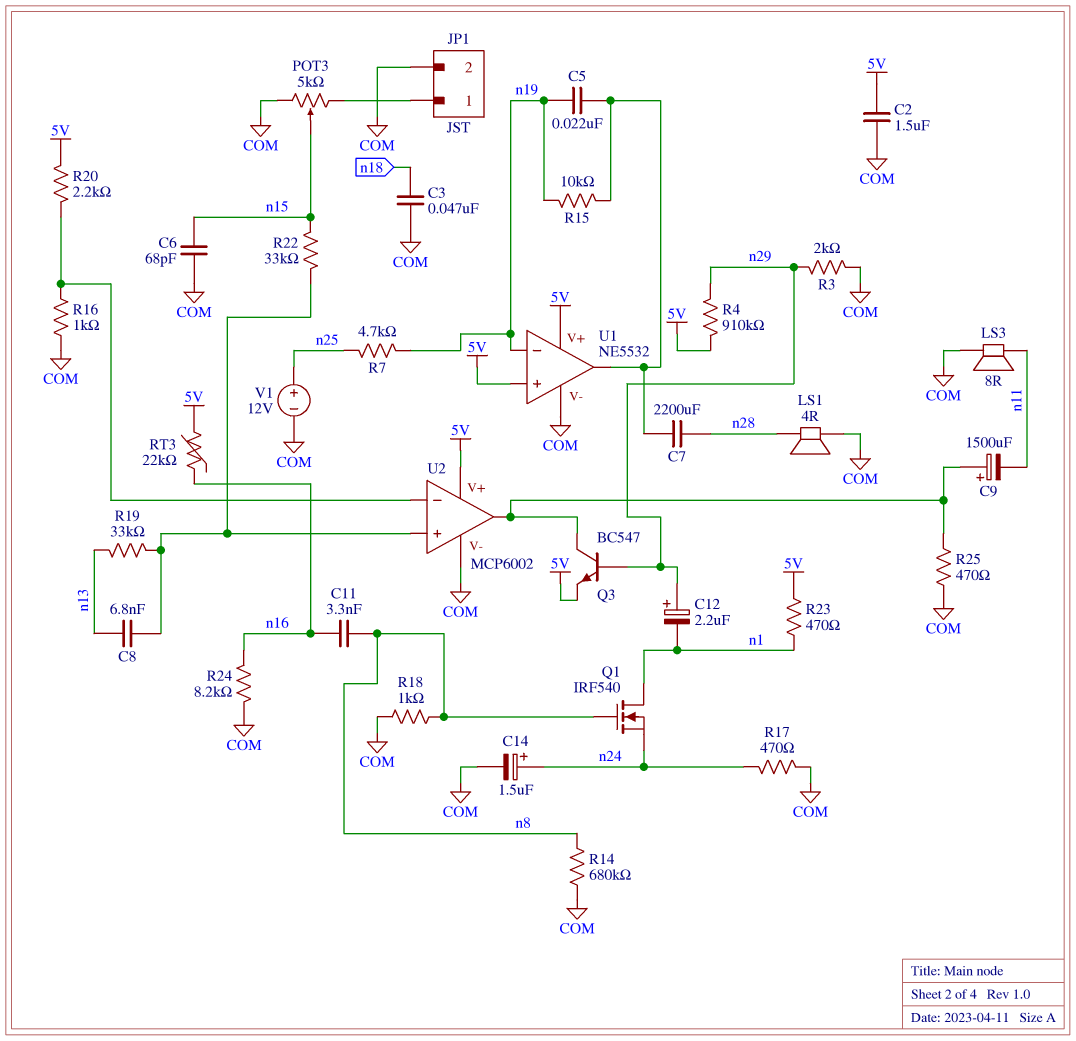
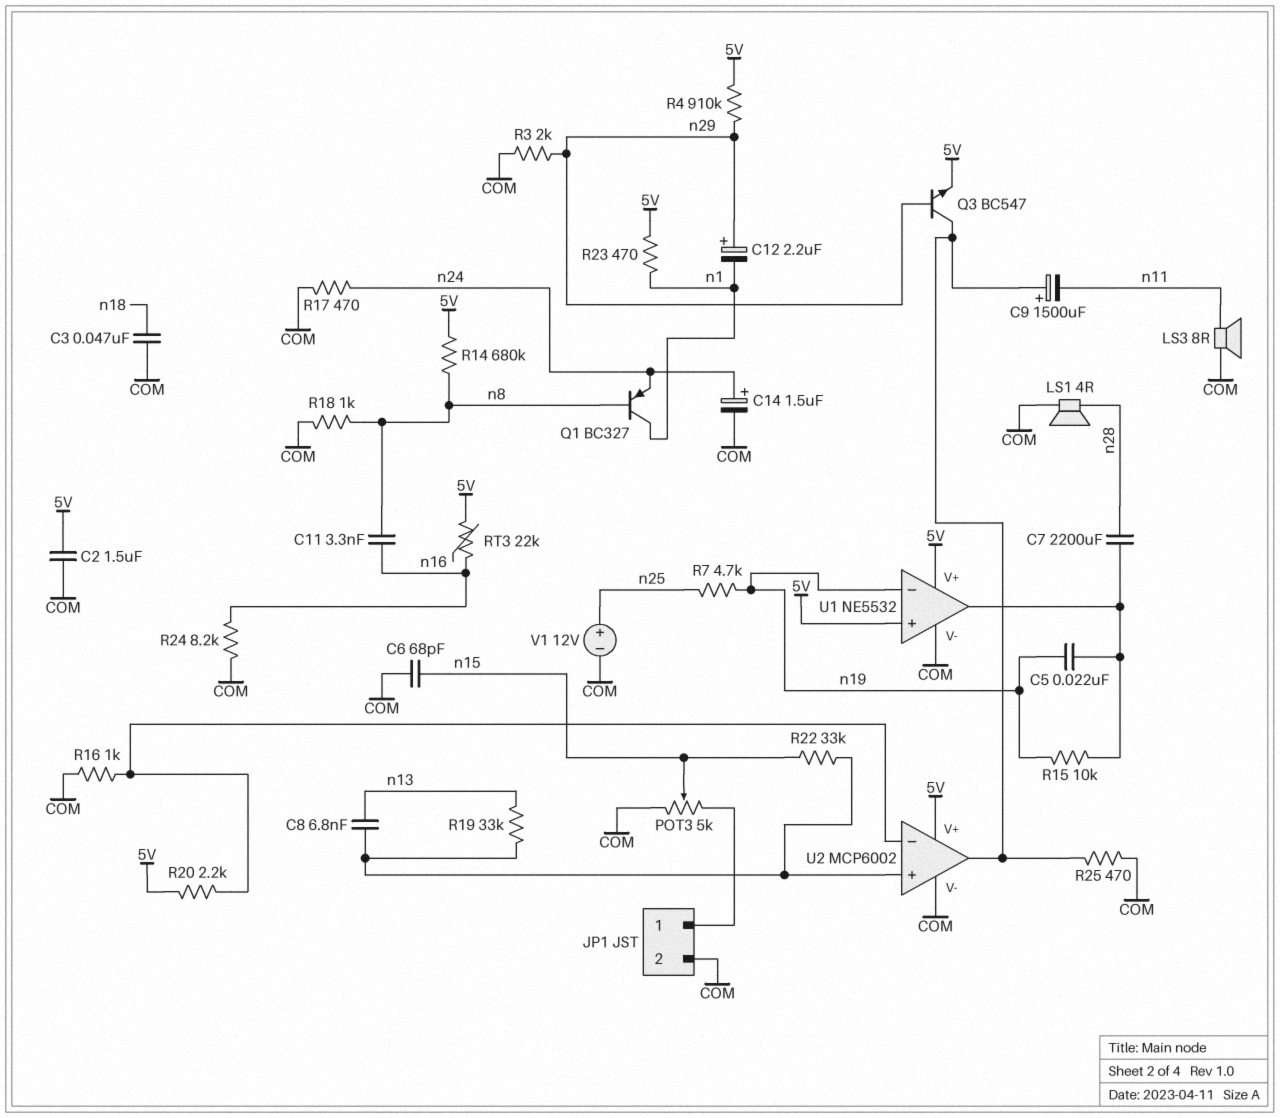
Q1: NMOS IRF540 (G n8, D n1, S n24) -> PNP BC327 (B n8, C n1, E n24)
R14: 680k (COM, n8) -> 680k (5V, n8)

